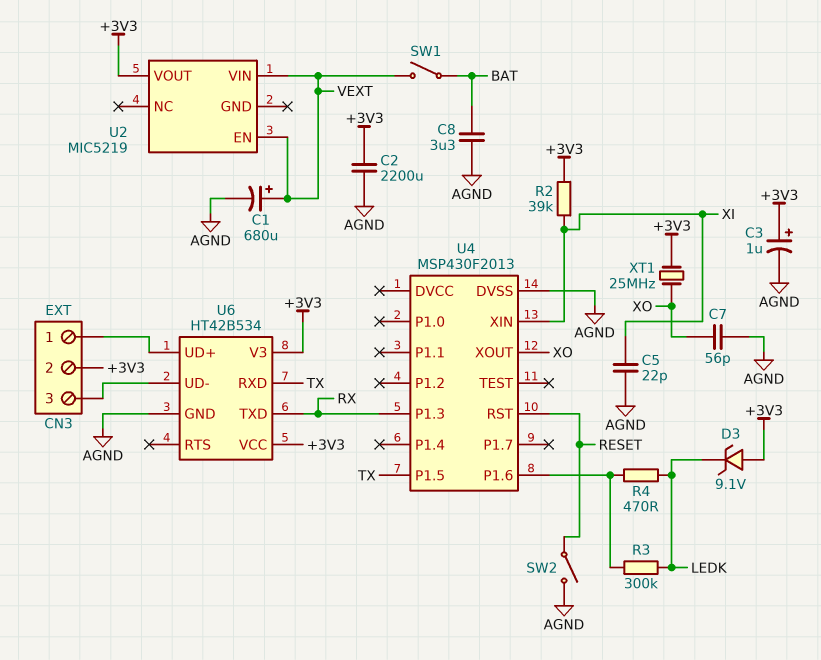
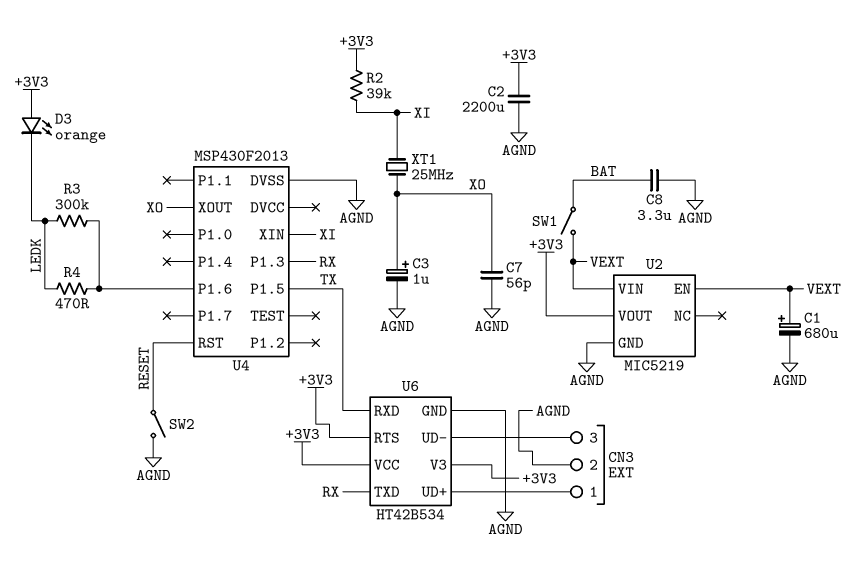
C3: 1uF (plus +3V3, minus AGND) -> 1uF (plus XO, minus AGND)
C5: 22pF (AGND, XI) -> none
CN3 pin 2: +3V3 -> AGND
D3: zener 9.1V (A +3V3, K LEDK) -> LED orange (A +3V3, K LEDK)
U2 pin GND: none -> AGND
U6 pin RTS: none -> +3V3
XT1: 25MHz (+3V3, XO) -> 25MHz (XI, XO)

